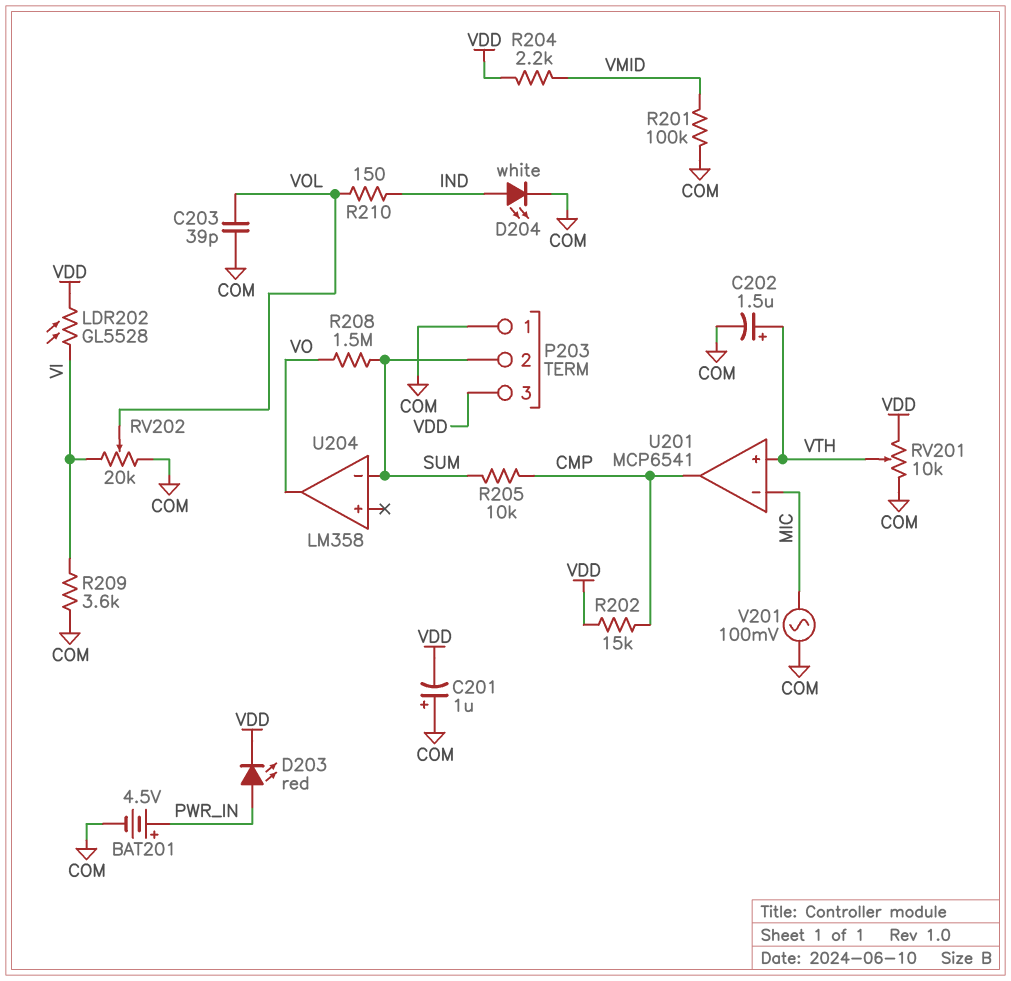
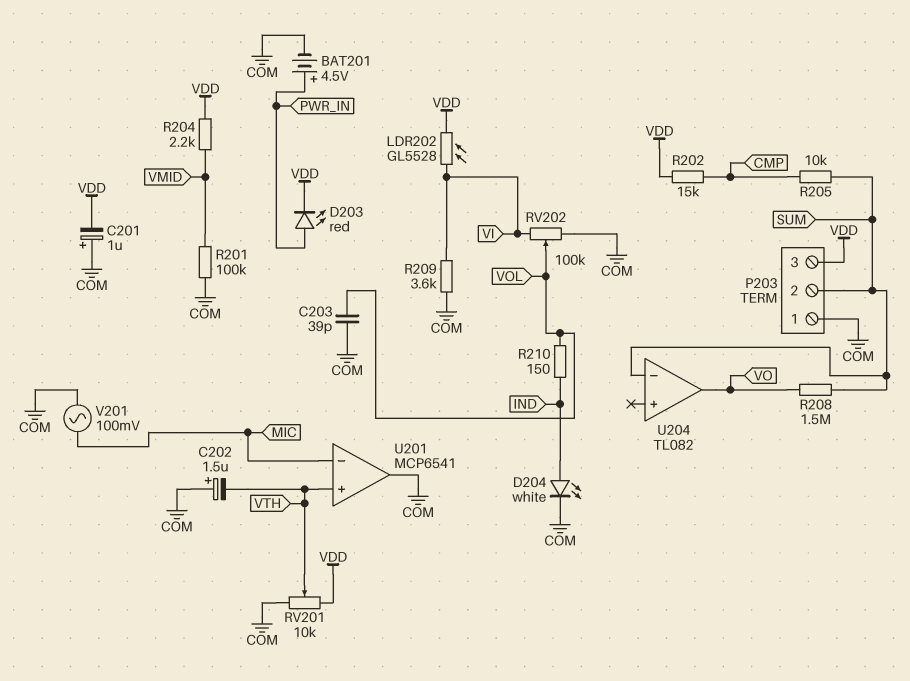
C202: 1.5uF (plus VTH, minus COM) -> 1.5uF (plus COM, minus VTH)
RV202: 20k (COM, VI, wiper VOL) -> 100k (COM, VI, wiper VOL)
U201 pin out: CMP -> COM
U204: LM358 -> TL082

